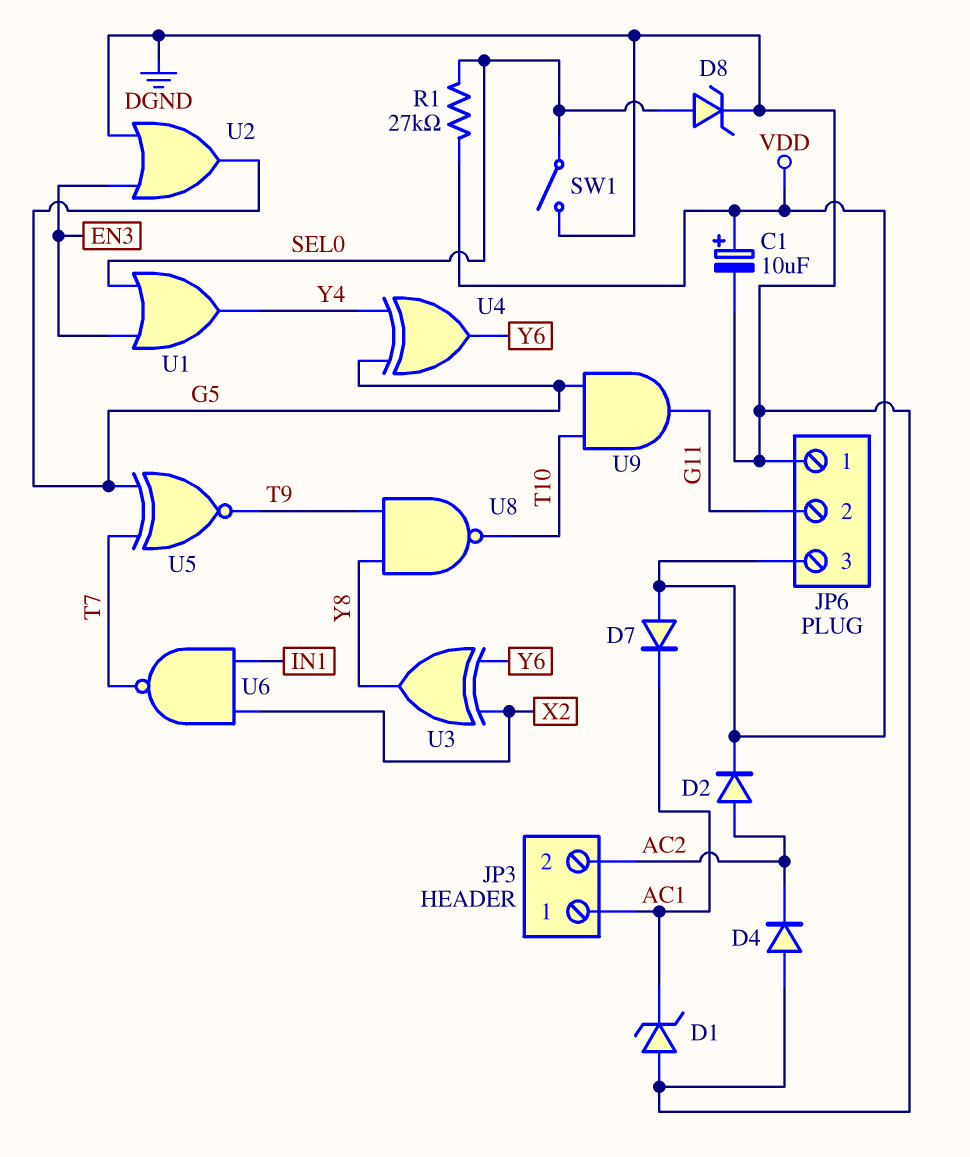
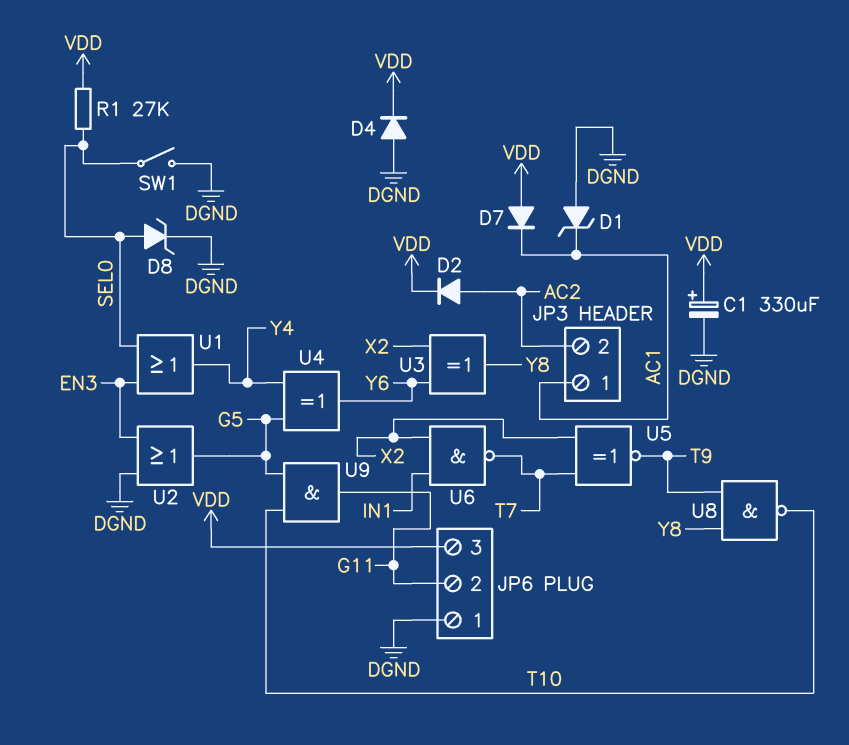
C1: 10uF (plus VDD, minus DGND) -> 330uF (plus VDD, minus DGND)
D4: diode (A DGND, K AC2) -> diode (A DGND, K VDD)
U5: XNOR (in G5, in T7, out T9) -> XNOR (in T7, in X2, out T9)

